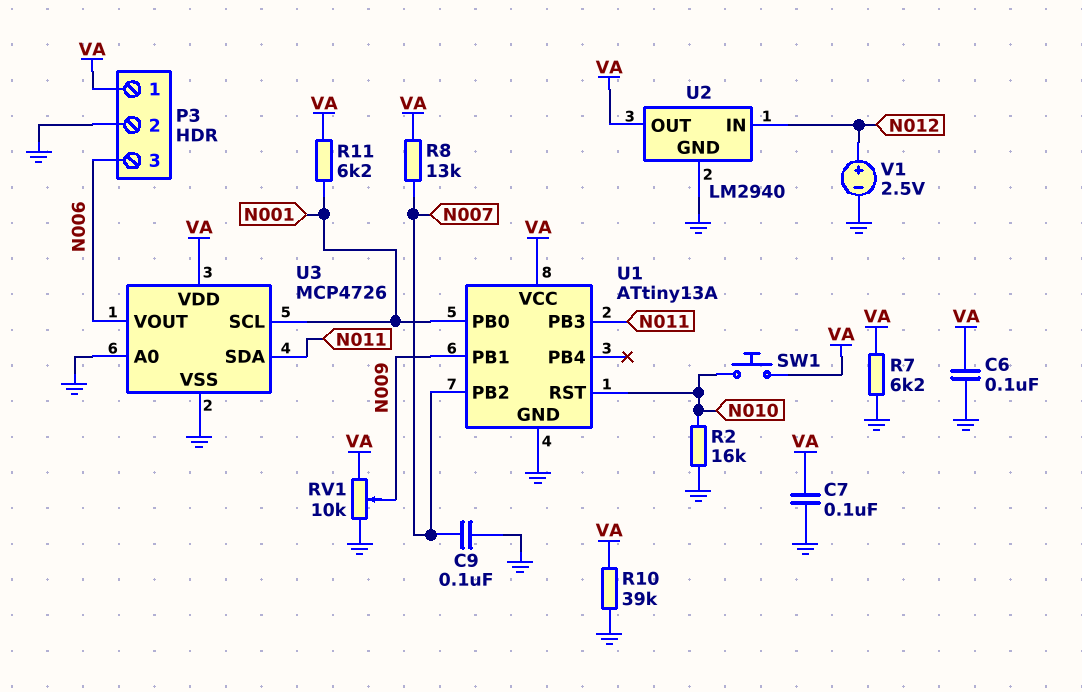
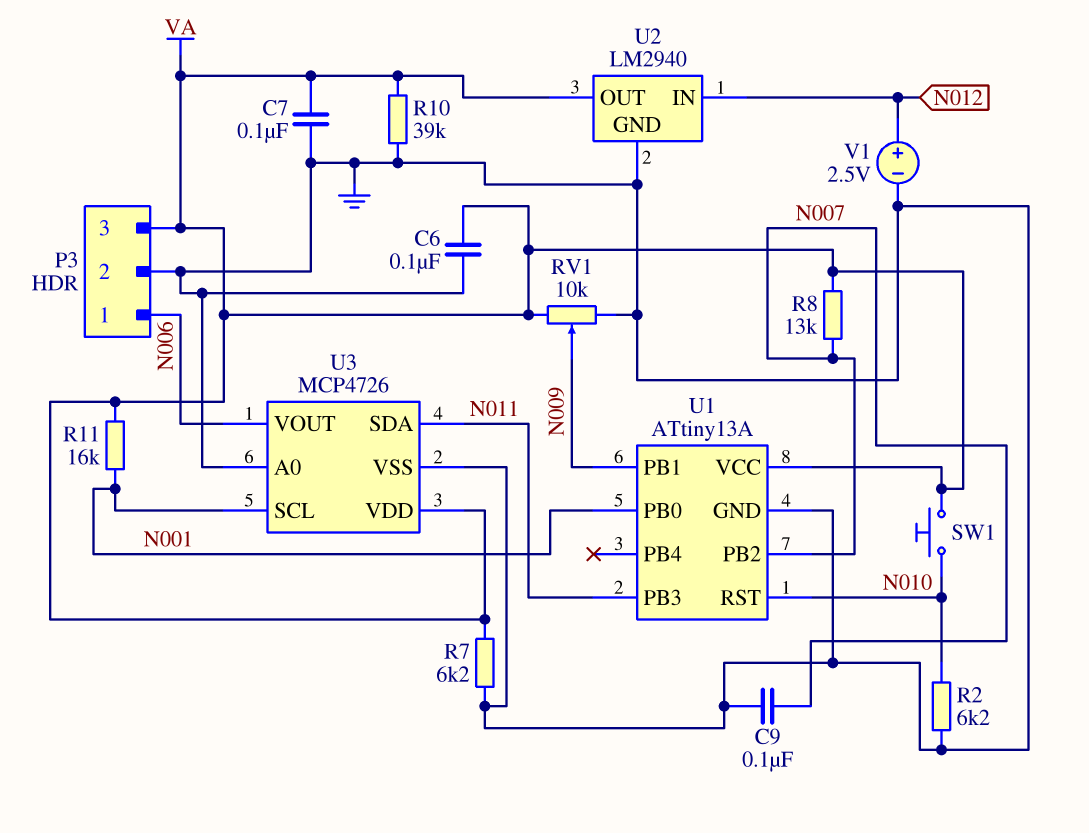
P3 pin 1: VA -> N006
P3 pin 3: N006 -> VA
R2: 16k (GND, N010) -> 6.2k (GND, N010)
R11: 6.2k (N001, VA) -> 16k (N001, VA)

